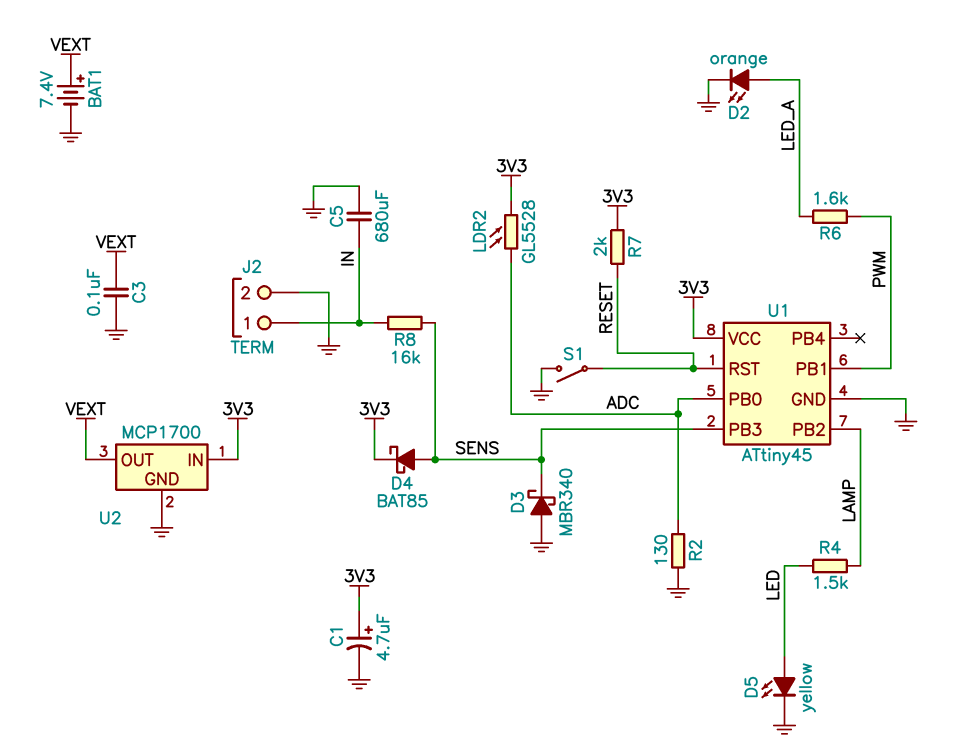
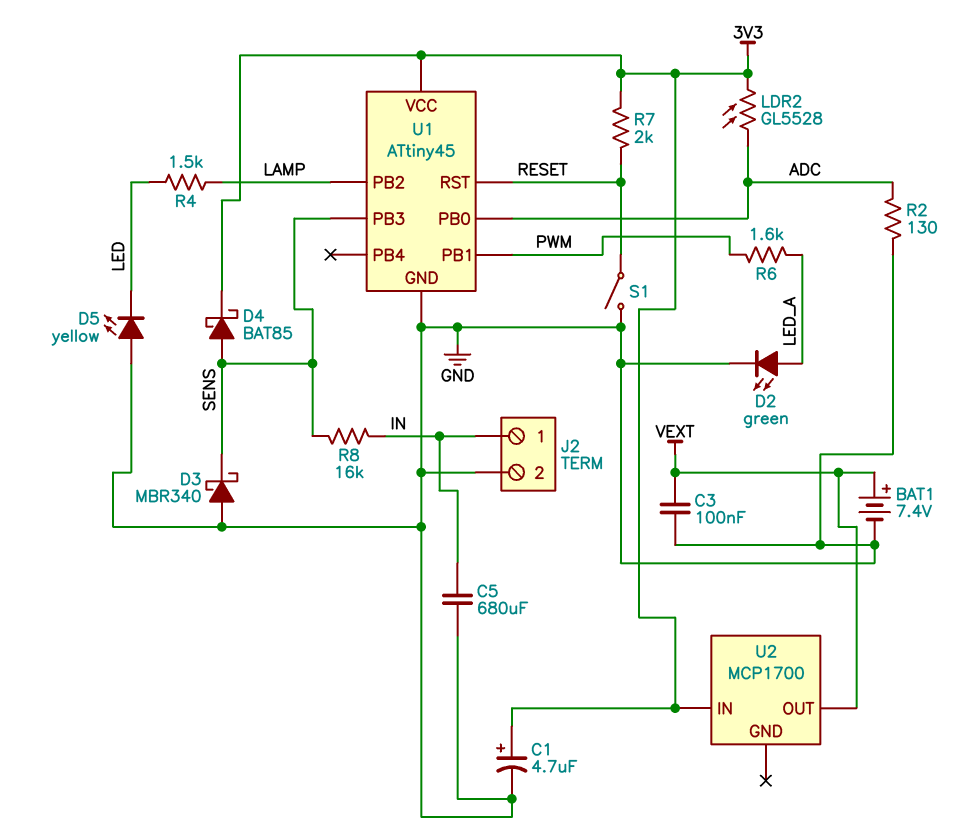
D2: LED orange (A LED_A, K GND) -> LED green (A LED_A, K GND)
D5: LED yellow (A LED, K GND) -> LED yellow (A GND, K LED)
U2 pin GND: GND -> none

